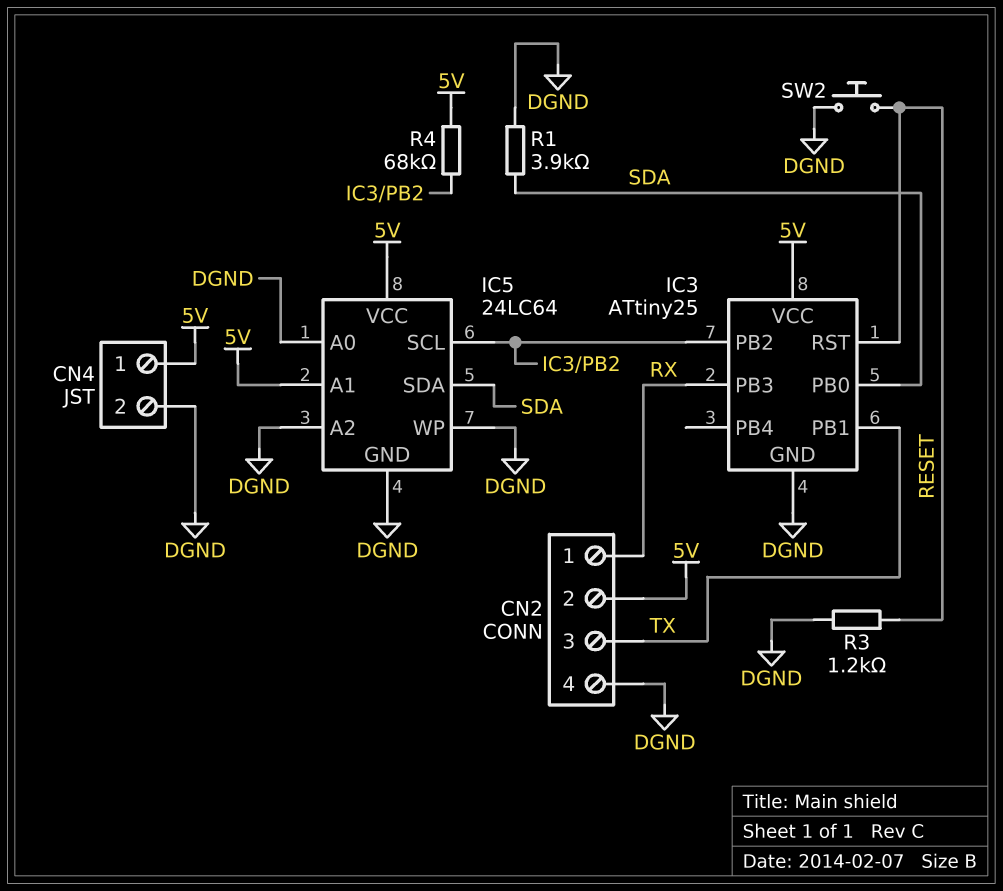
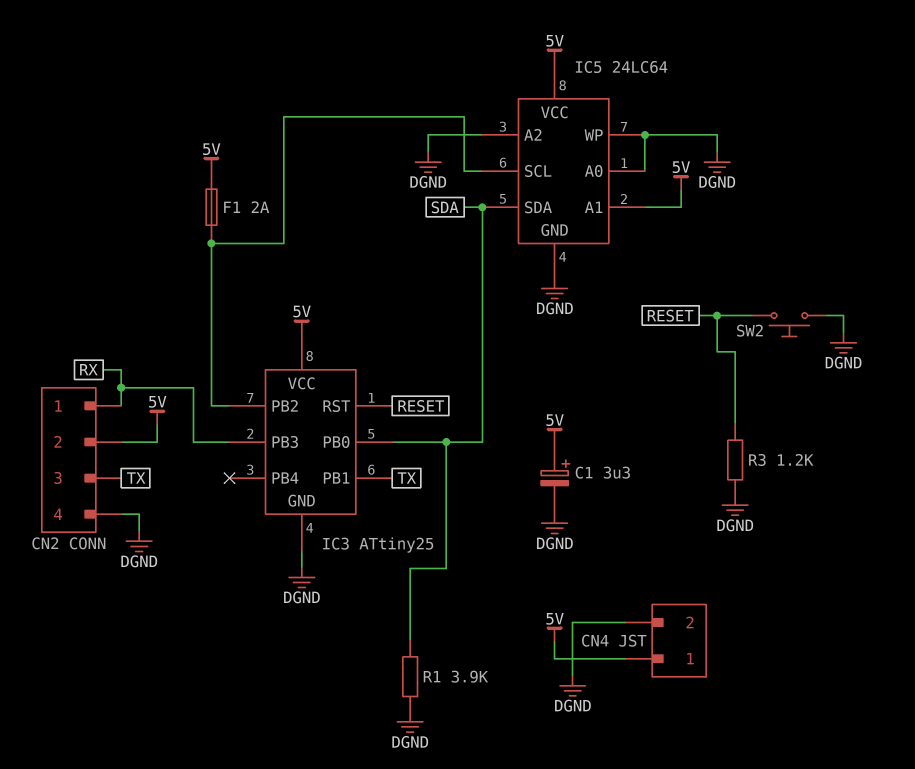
C1: none -> 3.3uF (plus 5V, minus DGND)
F1: none -> 2A (5V, IC3/PB2)
R4: 68k (5V, IC3/PB2) -> none

